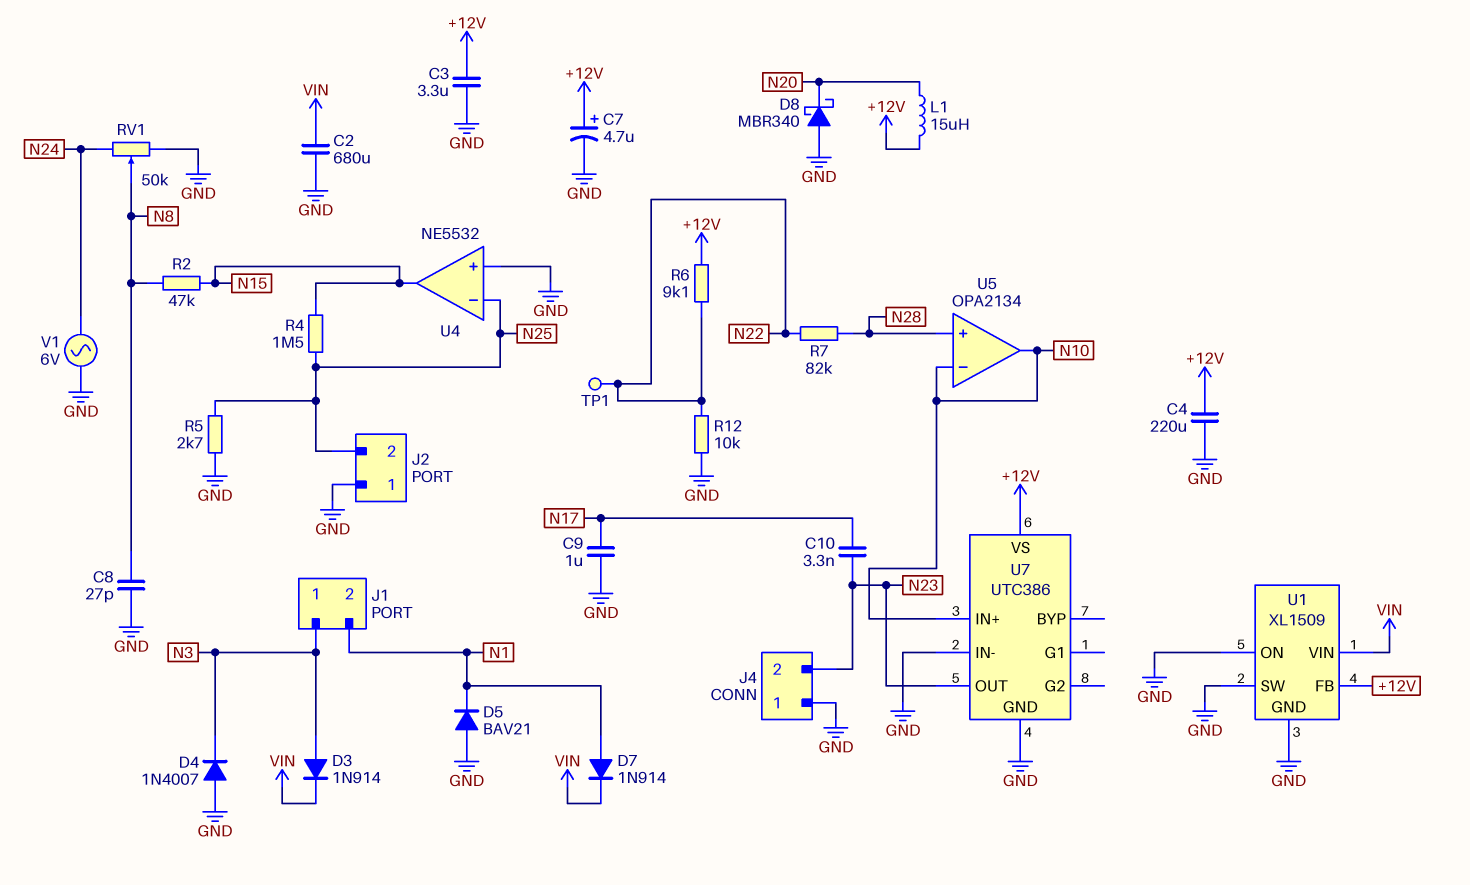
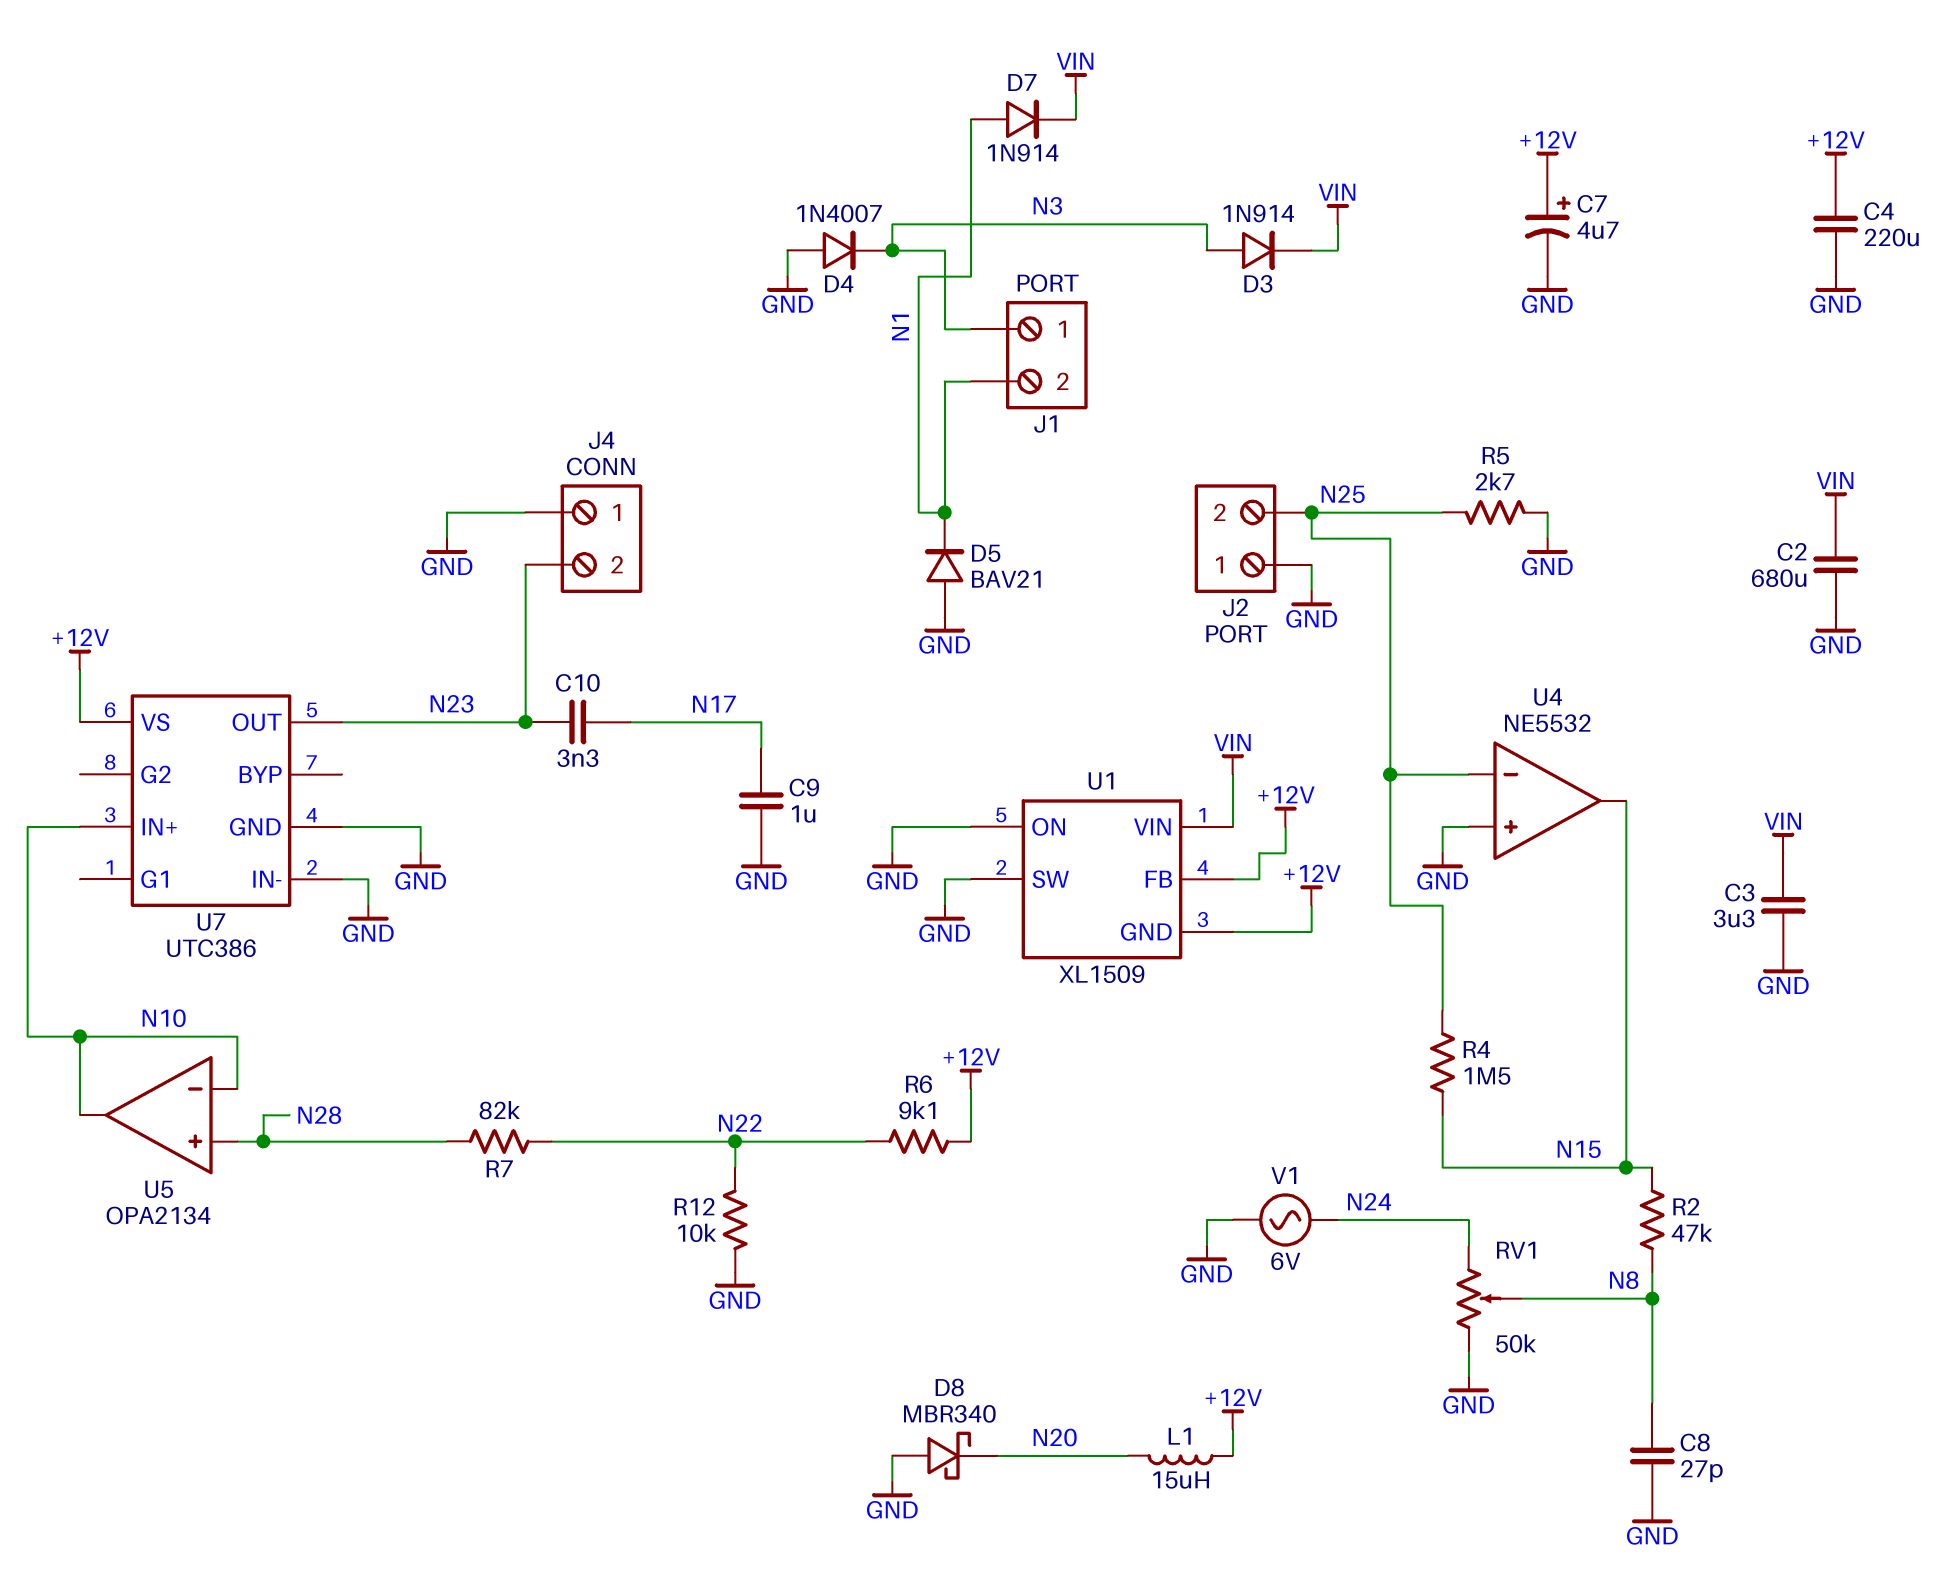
C3: 3.3uF (+12V, GND) -> 3.3uF (GND, VIN)
TP1: test point (N22) -> none
U1 pin GND: GND -> +12V

